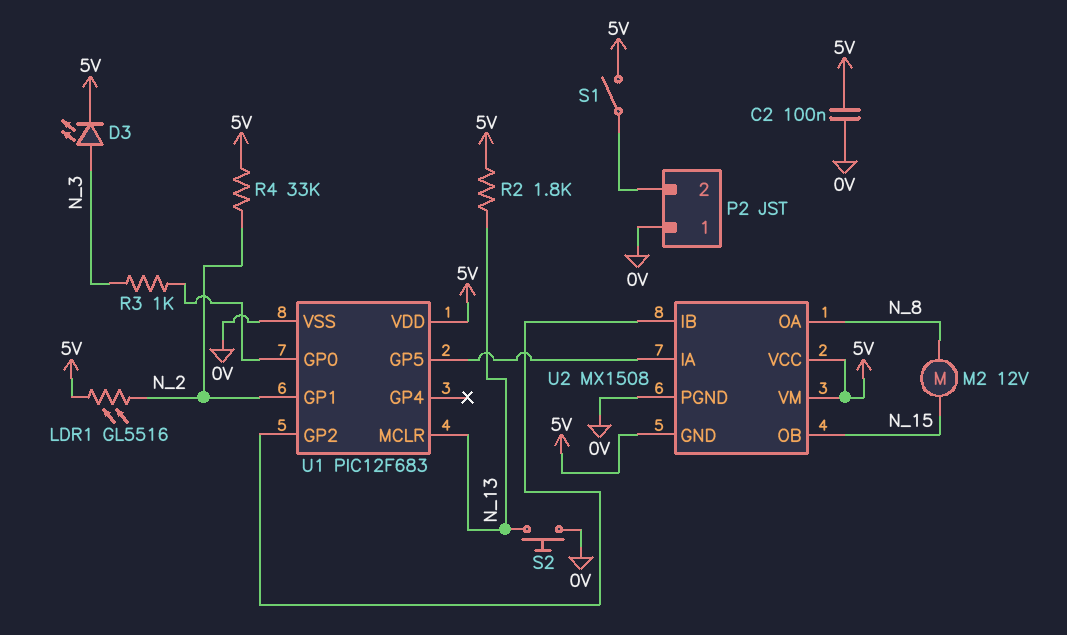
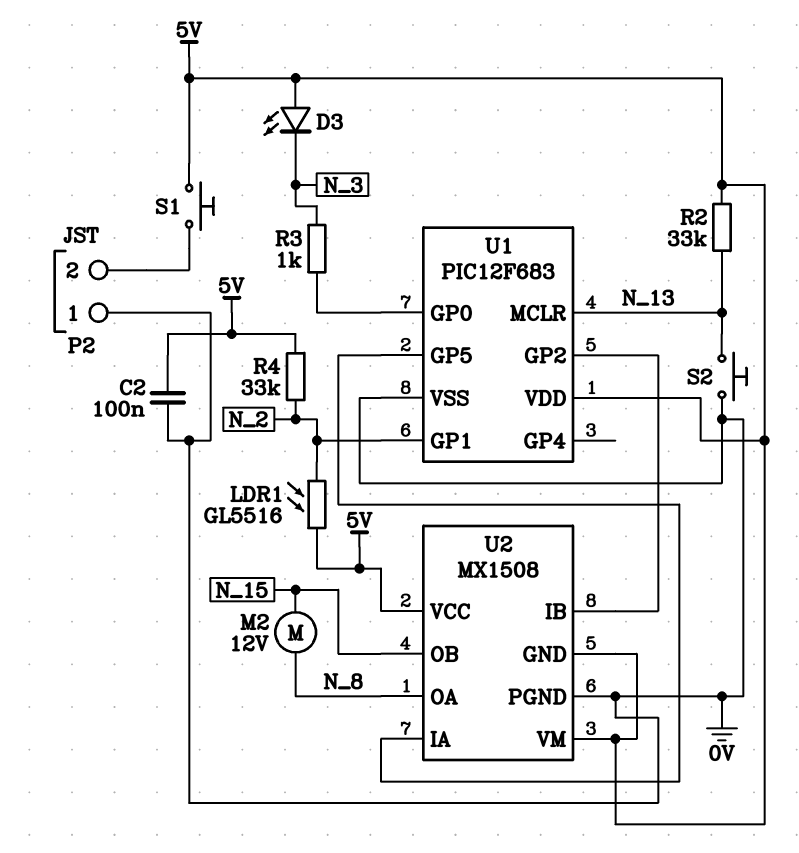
D3: LED (A N_3, K 5V) -> LED (A 5V, K N_3)
R2: 1.8k (5V, N_13) -> 33k (5V, N_13)
S1: switch (5V, P2/2) -> button (5V, P2/2)

